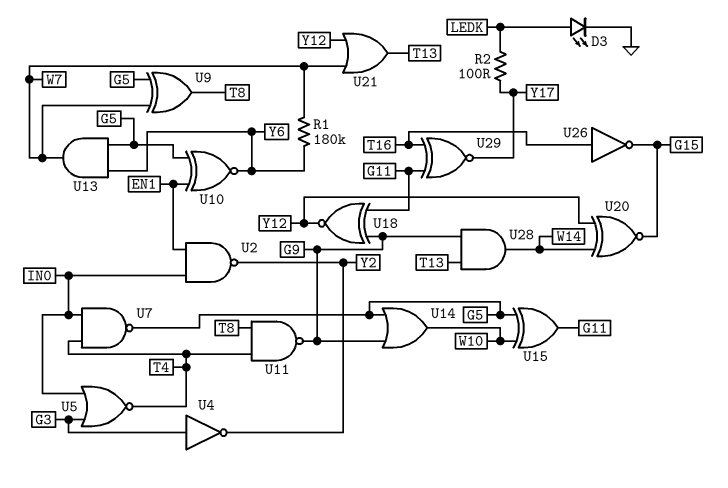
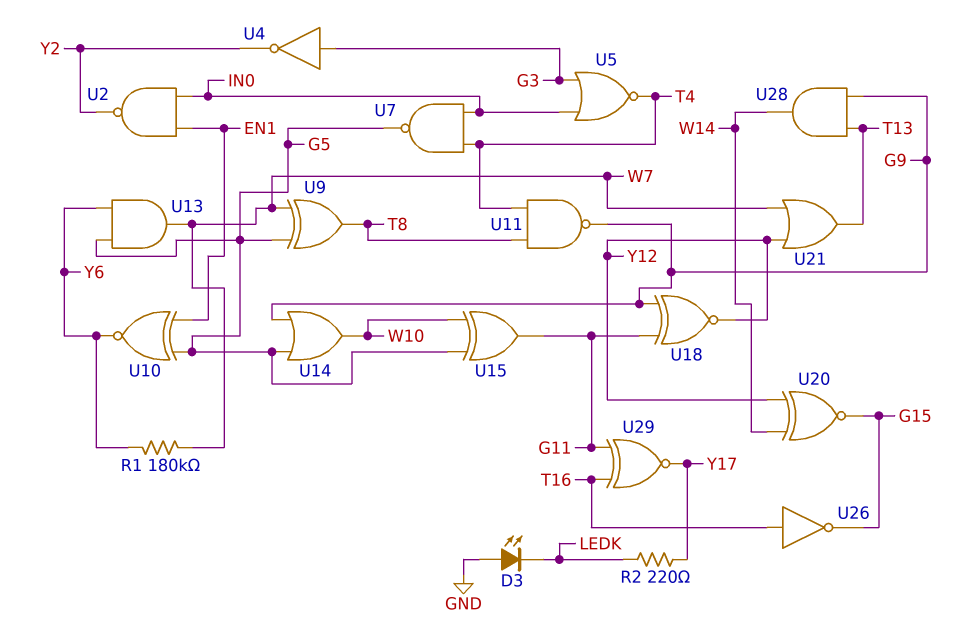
D3: LED (A LEDK, K GND) -> LED (A GND, K LEDK)
R2: 100 (LEDK, Y17) -> 220 (LEDK, Y17)

